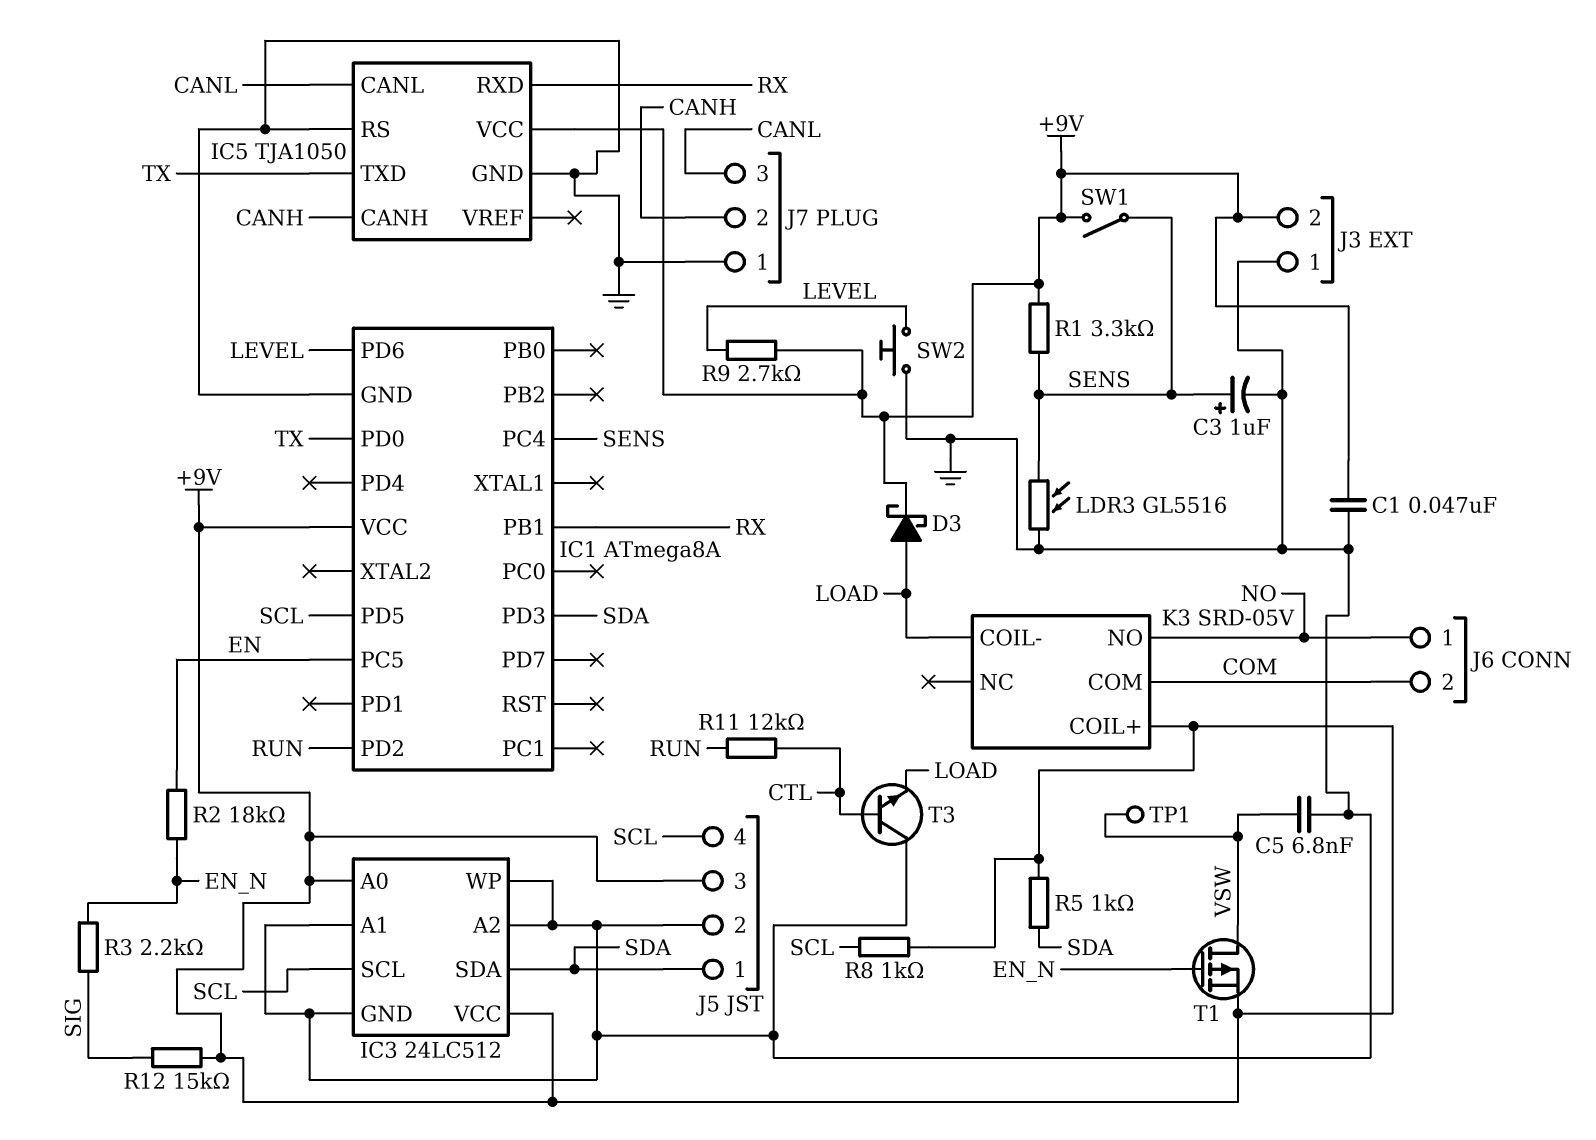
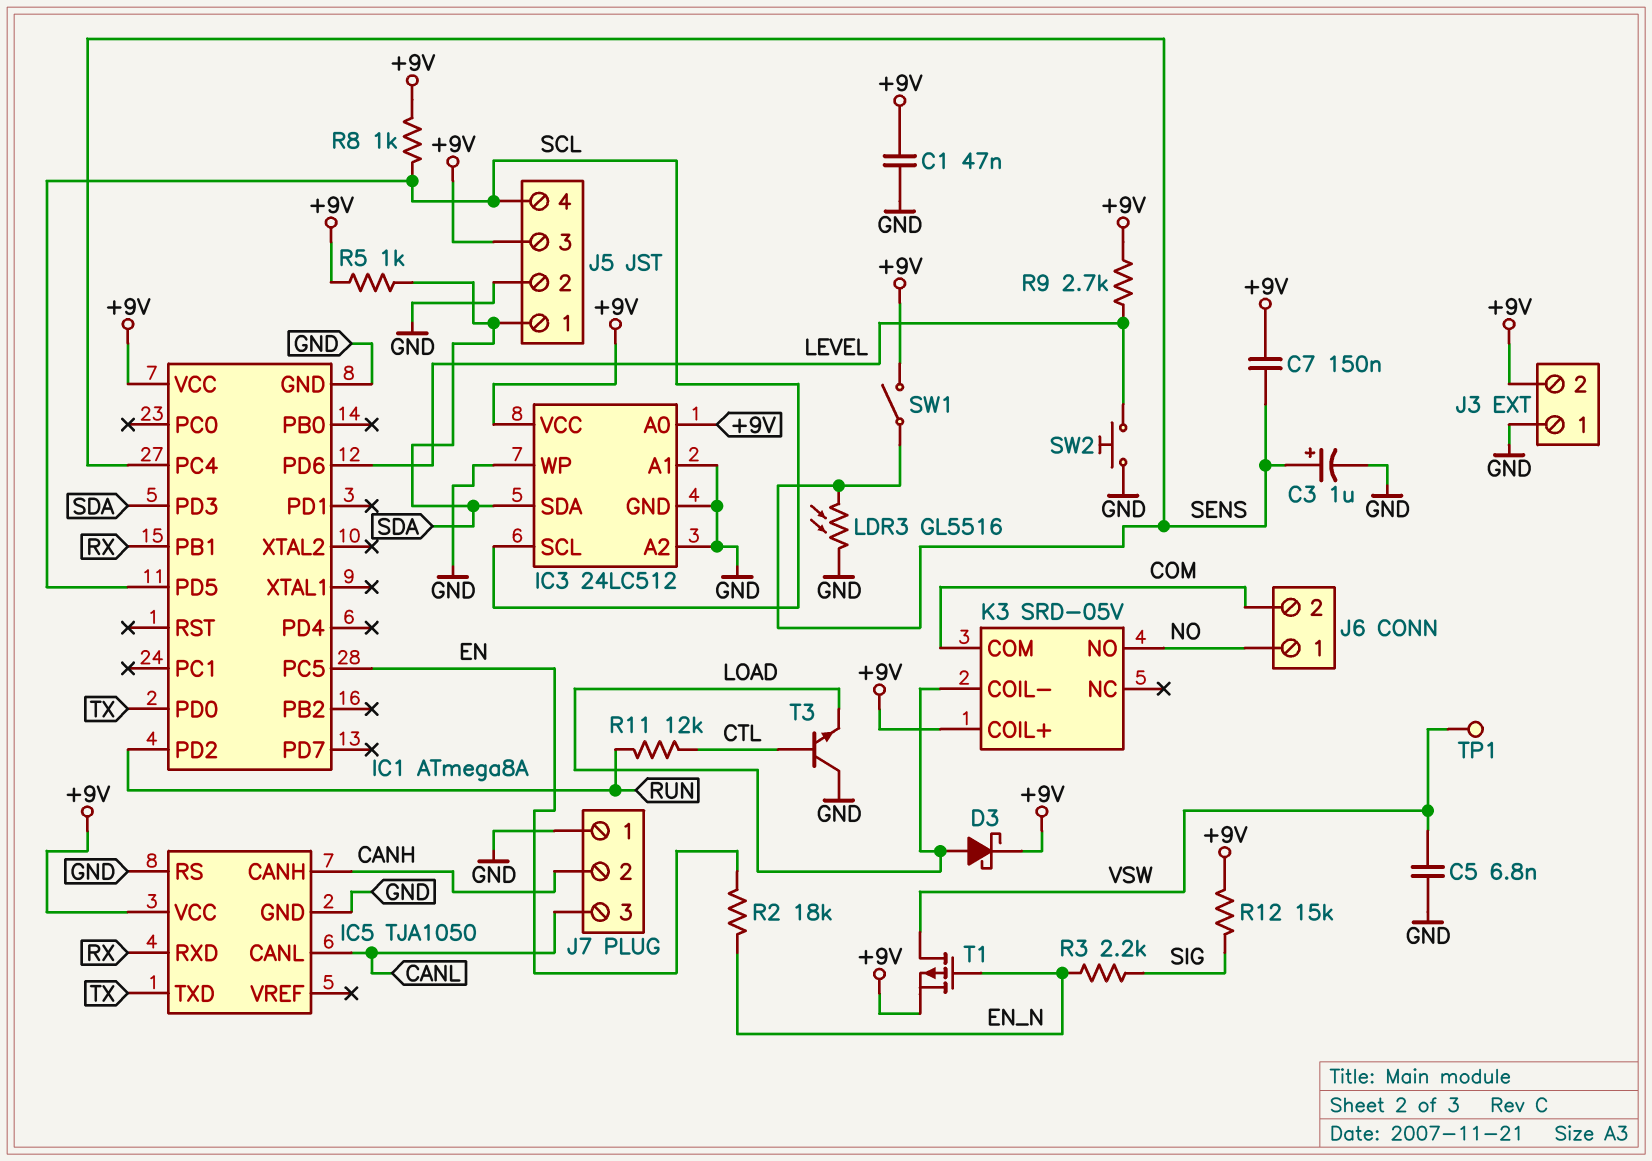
C7: none -> 150nF (+9V, SENS)
R1: 3.3k (+9V, SENS) -> none

